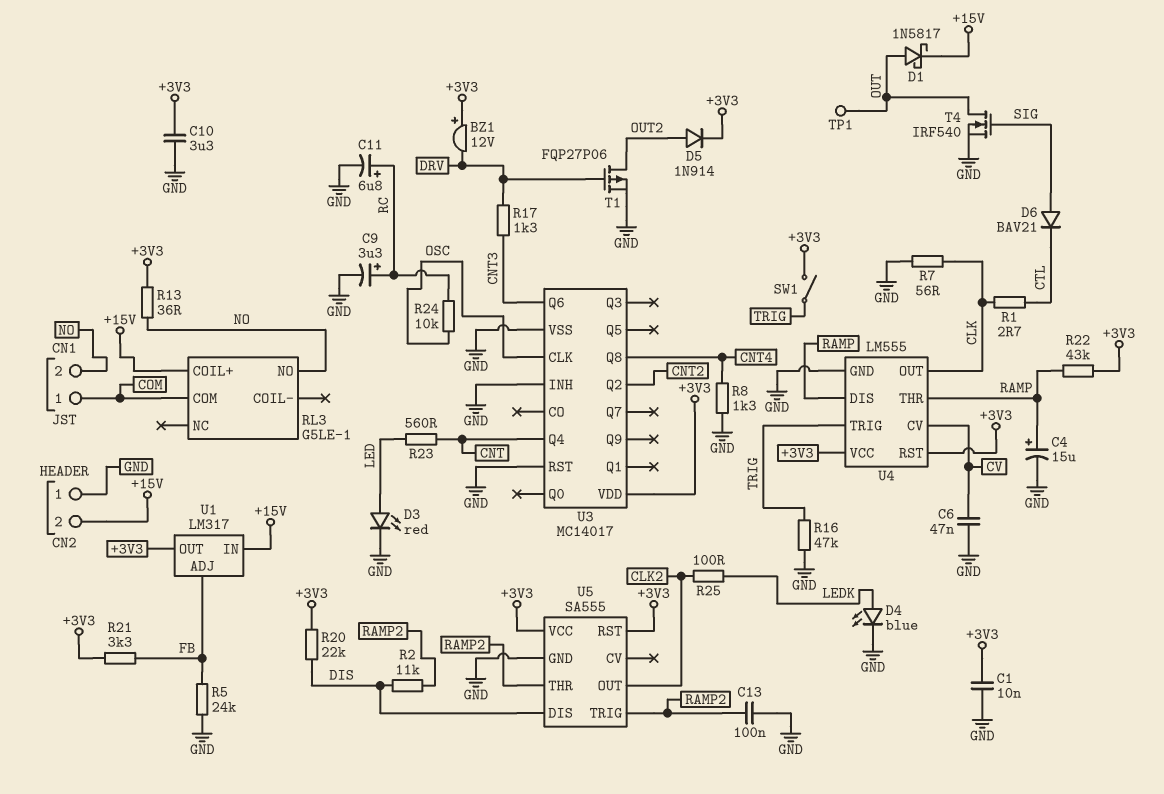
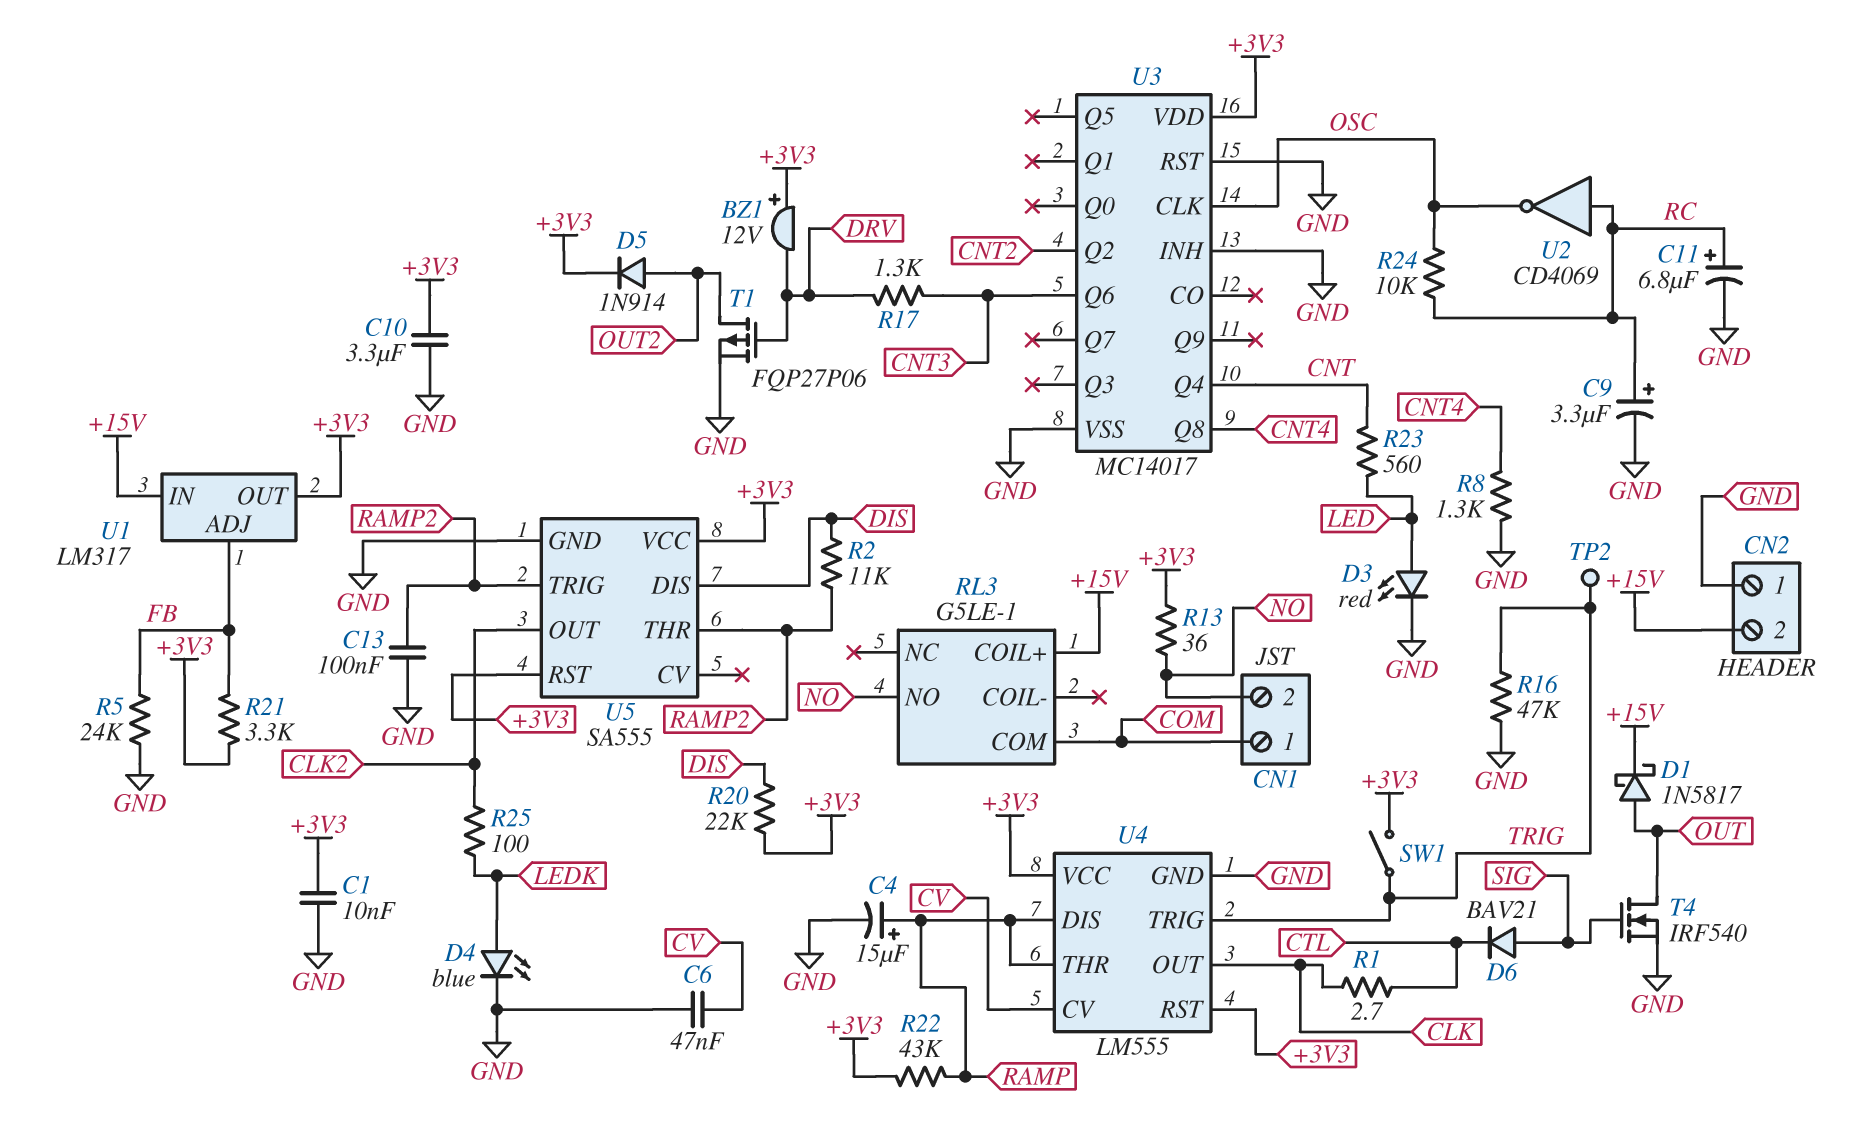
R7: 56 (CLK, GND) -> none
TP1: test point (OUT) -> none
TP2: none -> test point (TRIG)
U2: none -> NOT CD4069 (in RC, out OSC)

